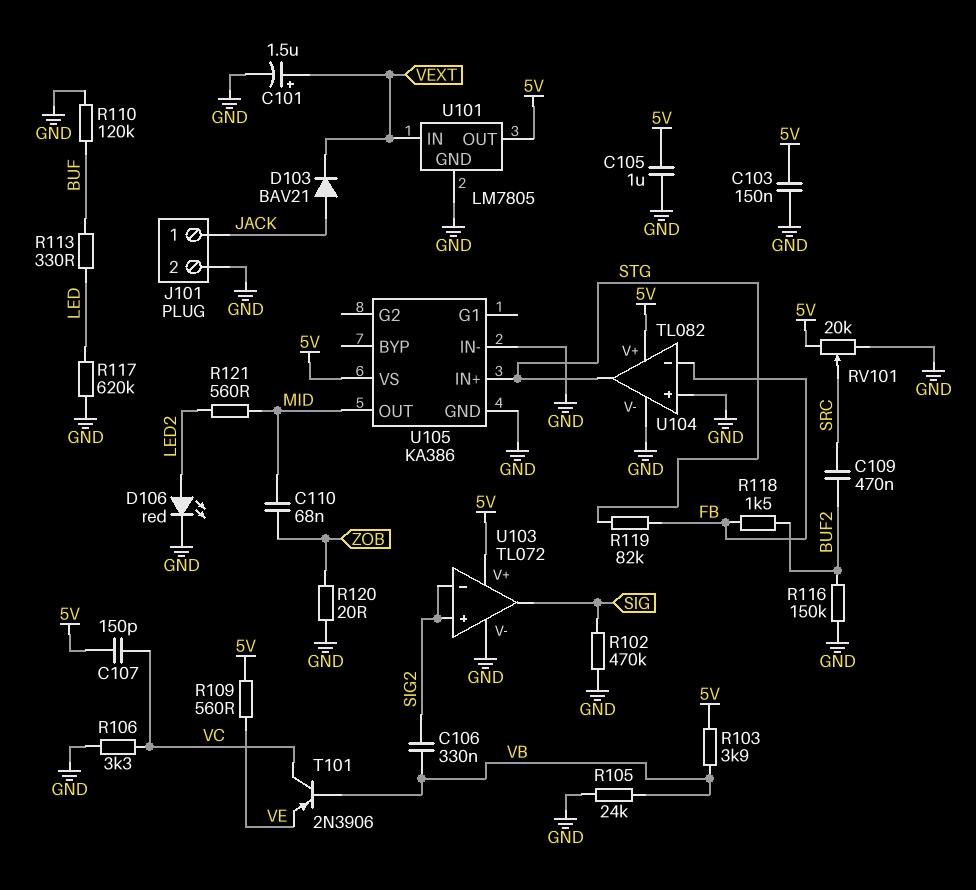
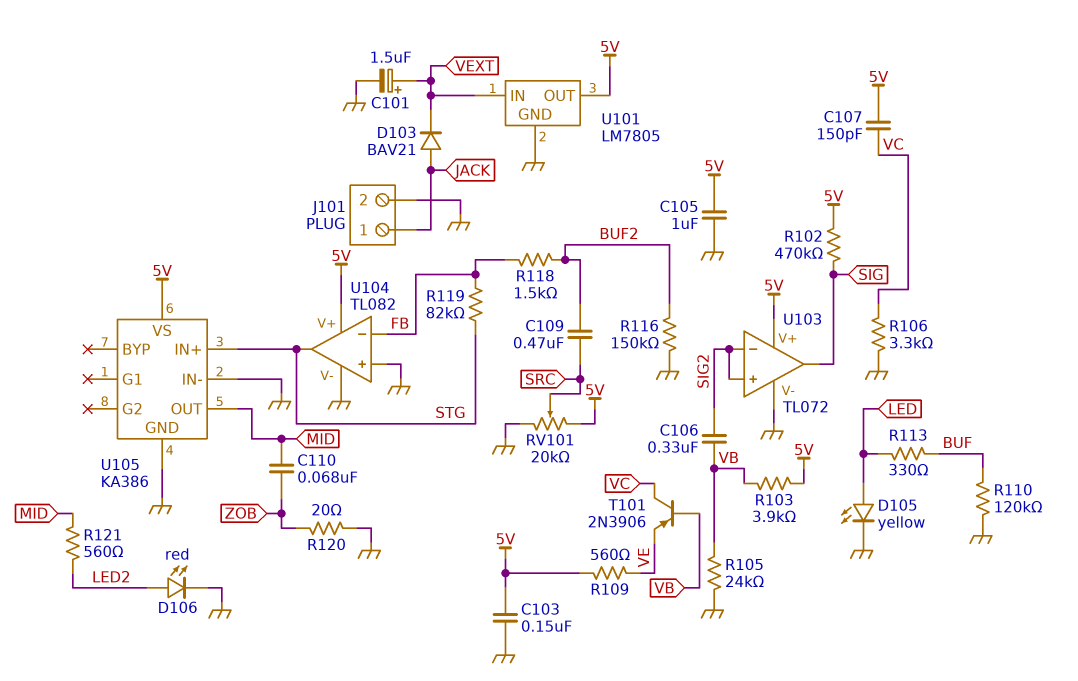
D105: none -> LED yellow (A LED, K GND)
R102: 470k (GND, SIG) -> 470k (5V, SIG)
R117: 620k (GND, LED) -> none

